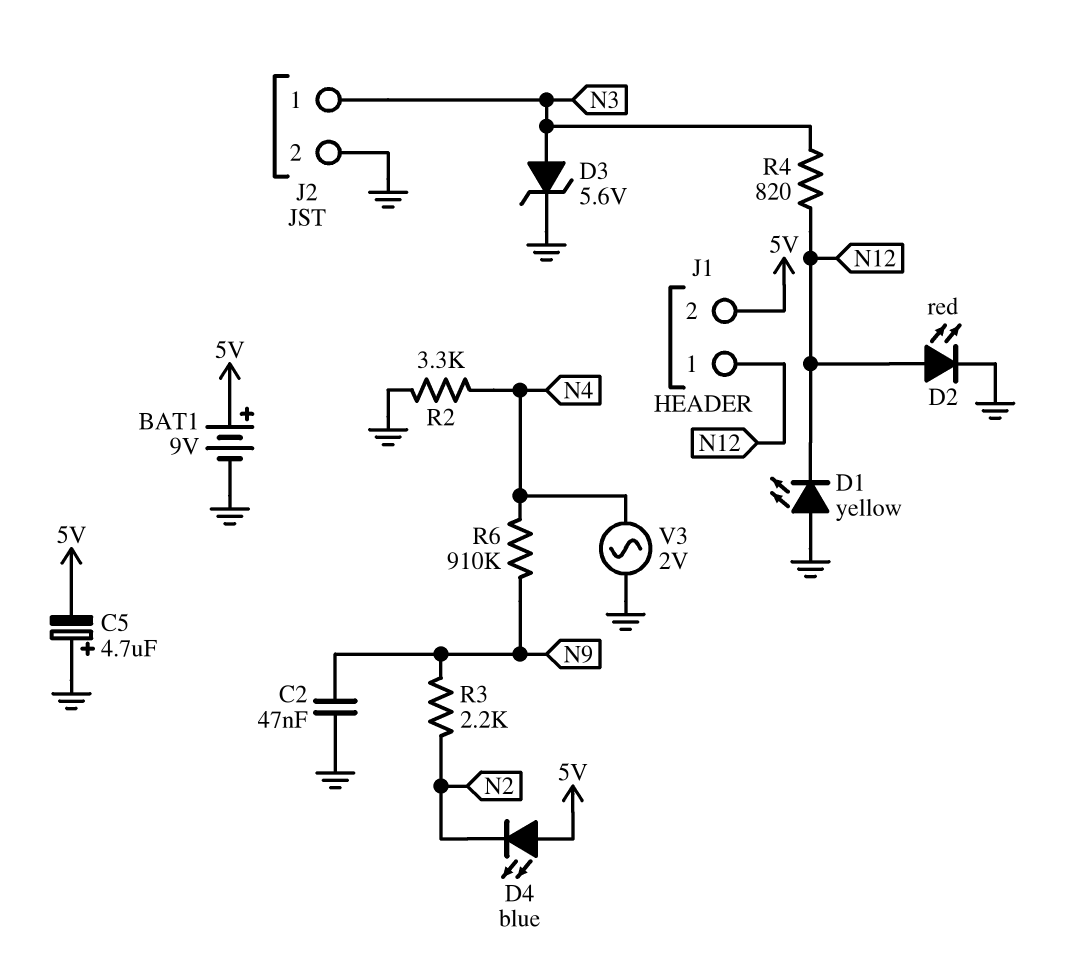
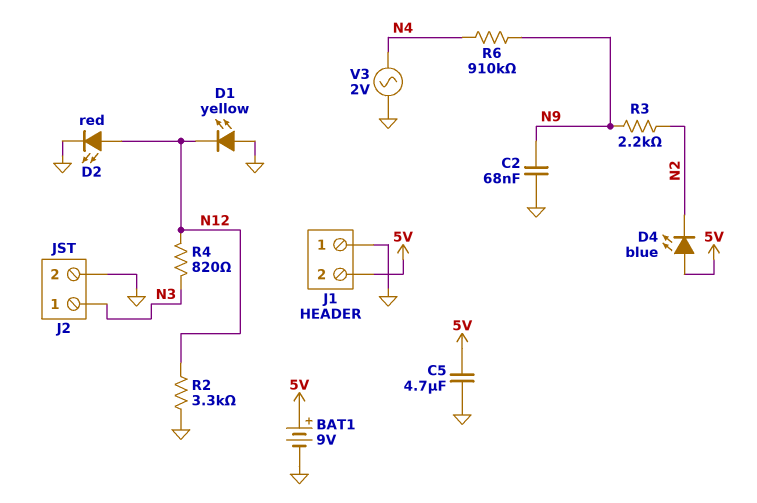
C2: 47nF (GND, N9) -> 68nF (GND, N9)
C5: 4.7uF (plus GND, minus 5V) -> 4.7uF (5V, GND)
D3: zener 5.6V (A N3, K GND) -> none
J1 pin 1: N12 -> GND
R2: 3.3k (GND, N4) -> 3.3k (GND, N12)

